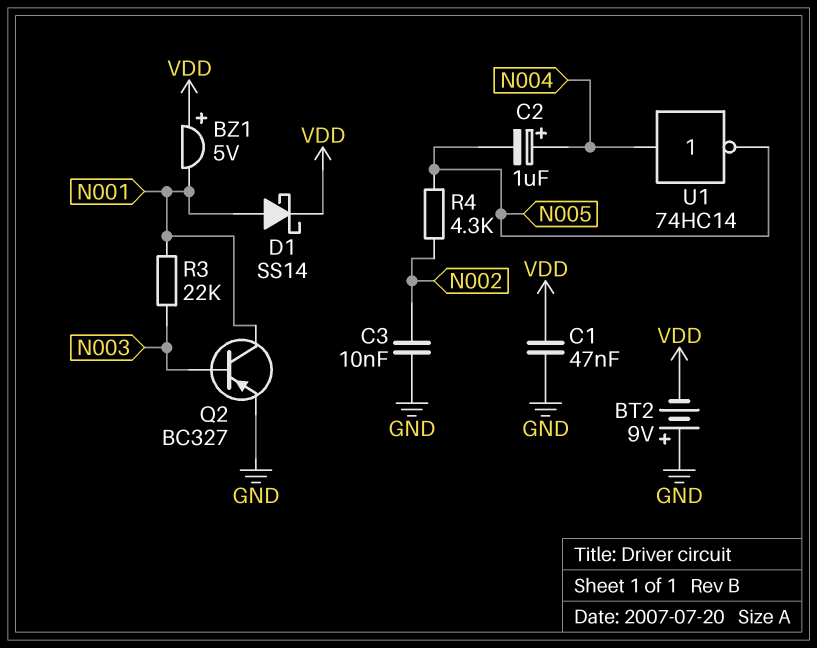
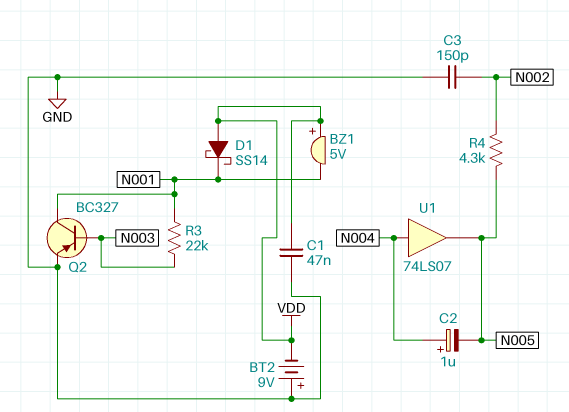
C3: 10nF (GND, N002) -> 150pF (GND, N002)
D1: schottky SS14 (A N001, K VDD) -> schottky SS14 (A VDD, K N001)
U1: NOT 74HC14 (in N004, out N005) -> buffer 74LS07 (in N004, out N005)

